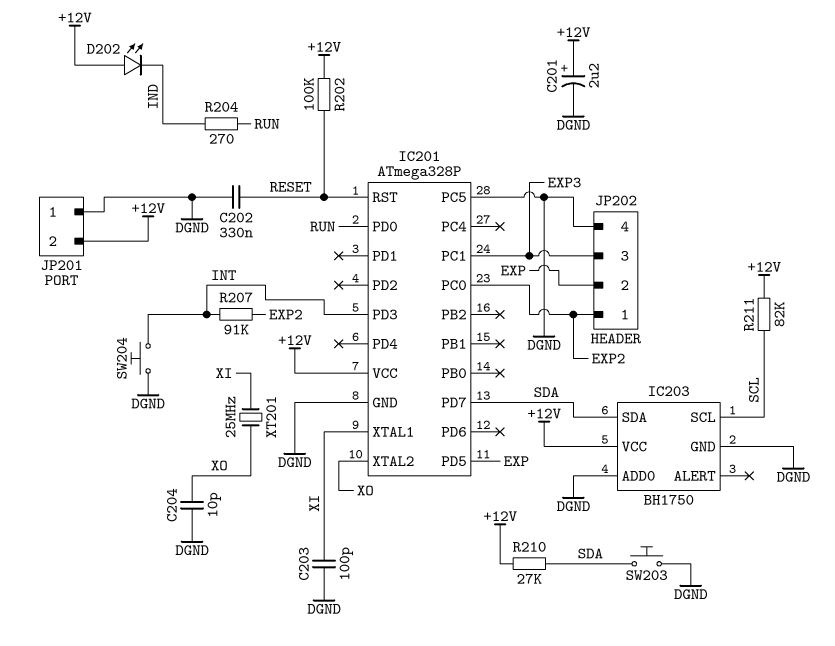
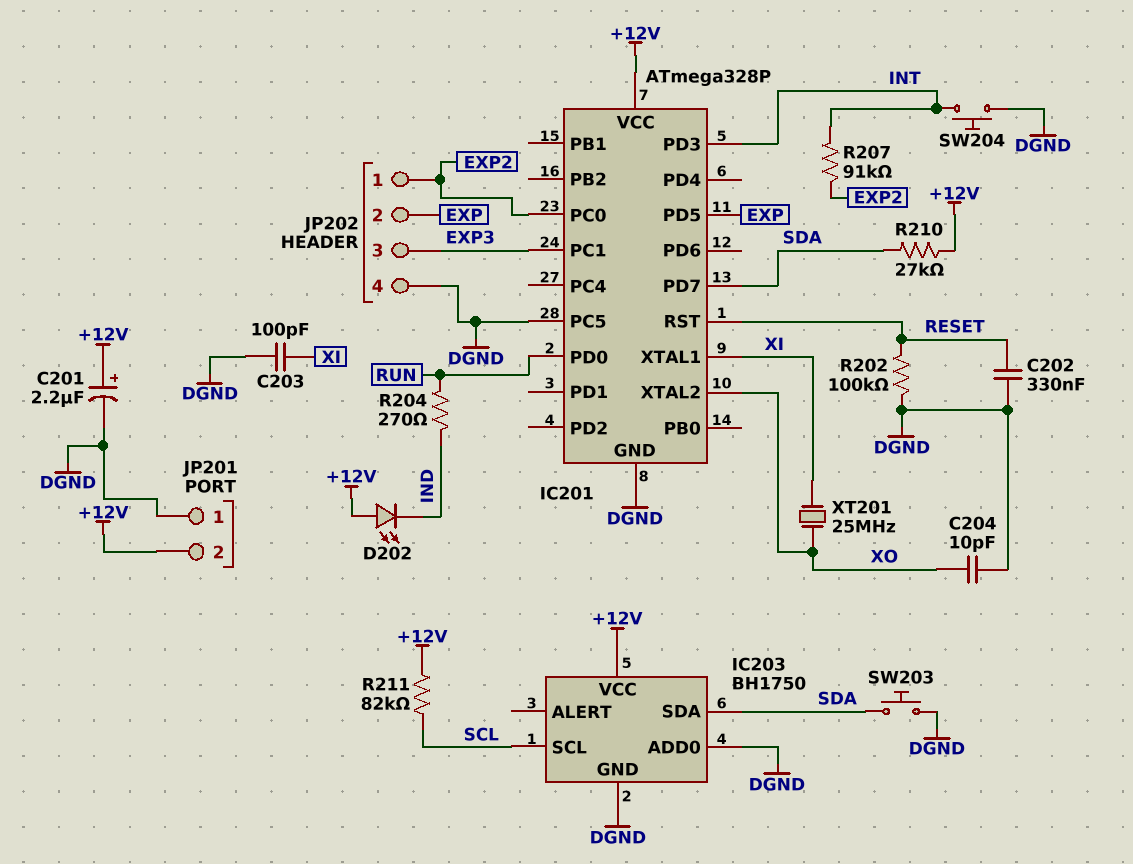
R202: 100k (+12V, RESET) -> 100k (DGND, RESET)

